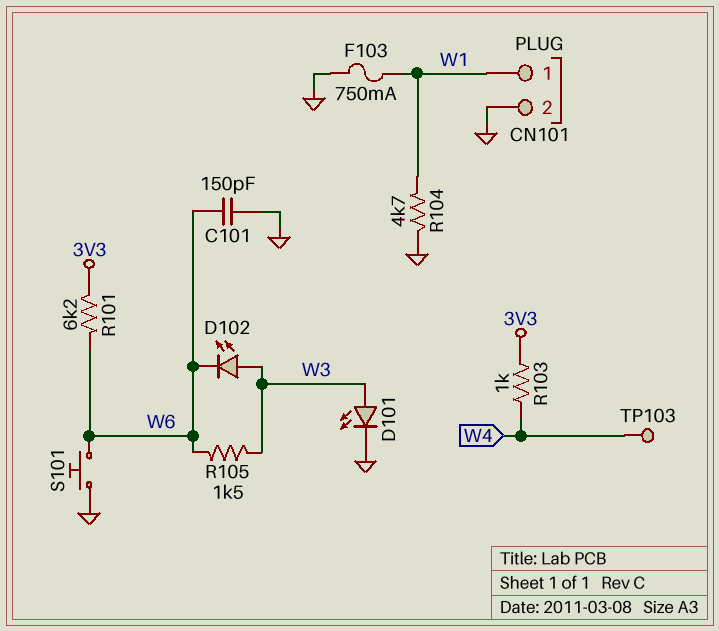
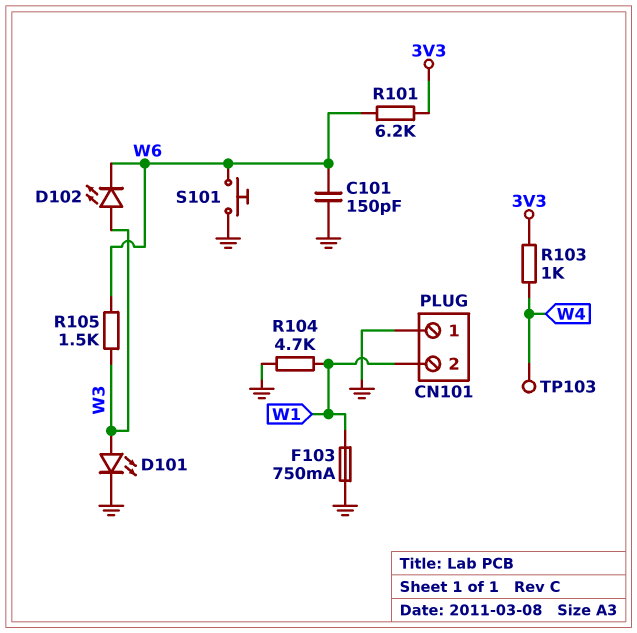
CN101 pin 1: W1 -> GND
CN101 pin 2: GND -> W1

